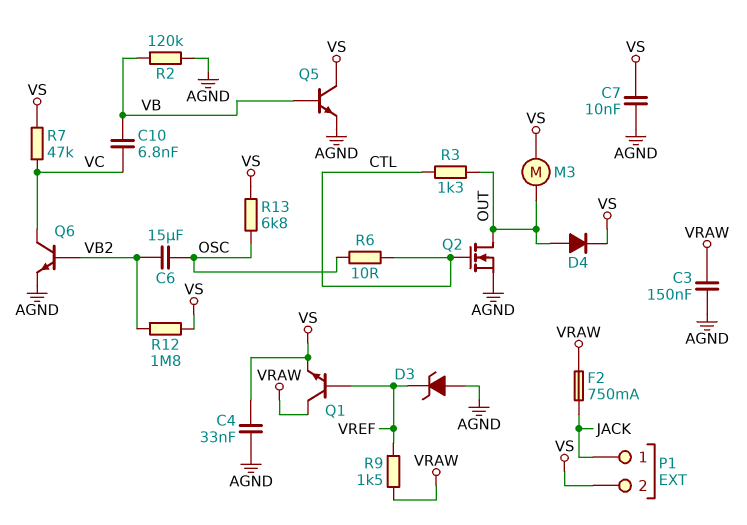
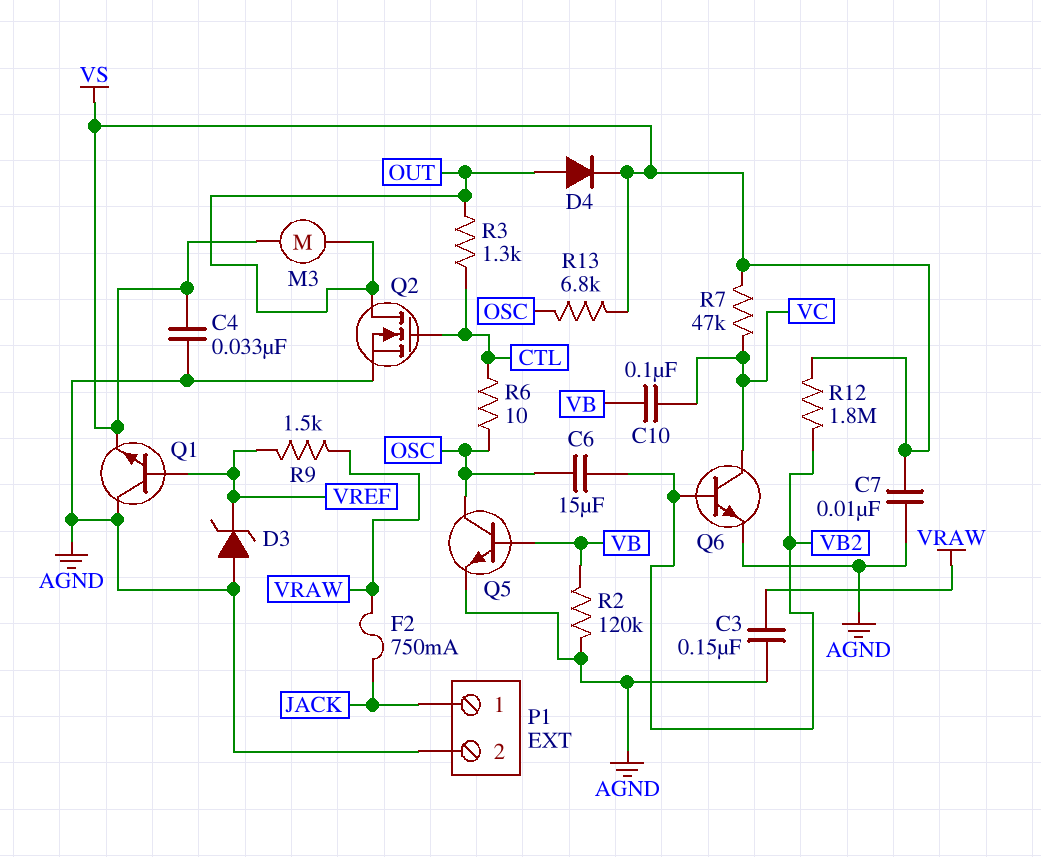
C10: 6.8nF (VB, VC) -> 100nF (VB, VC)
P1 pin 2: VS -> AGND
Q1: NPN (B VREF, C VRAW, E VS) -> NPN (B VREF, C AGND, E VS)
Q5: NPN (B VB, C VS, E AGND) -> NPN (B VB, C OSC, E AGND)

